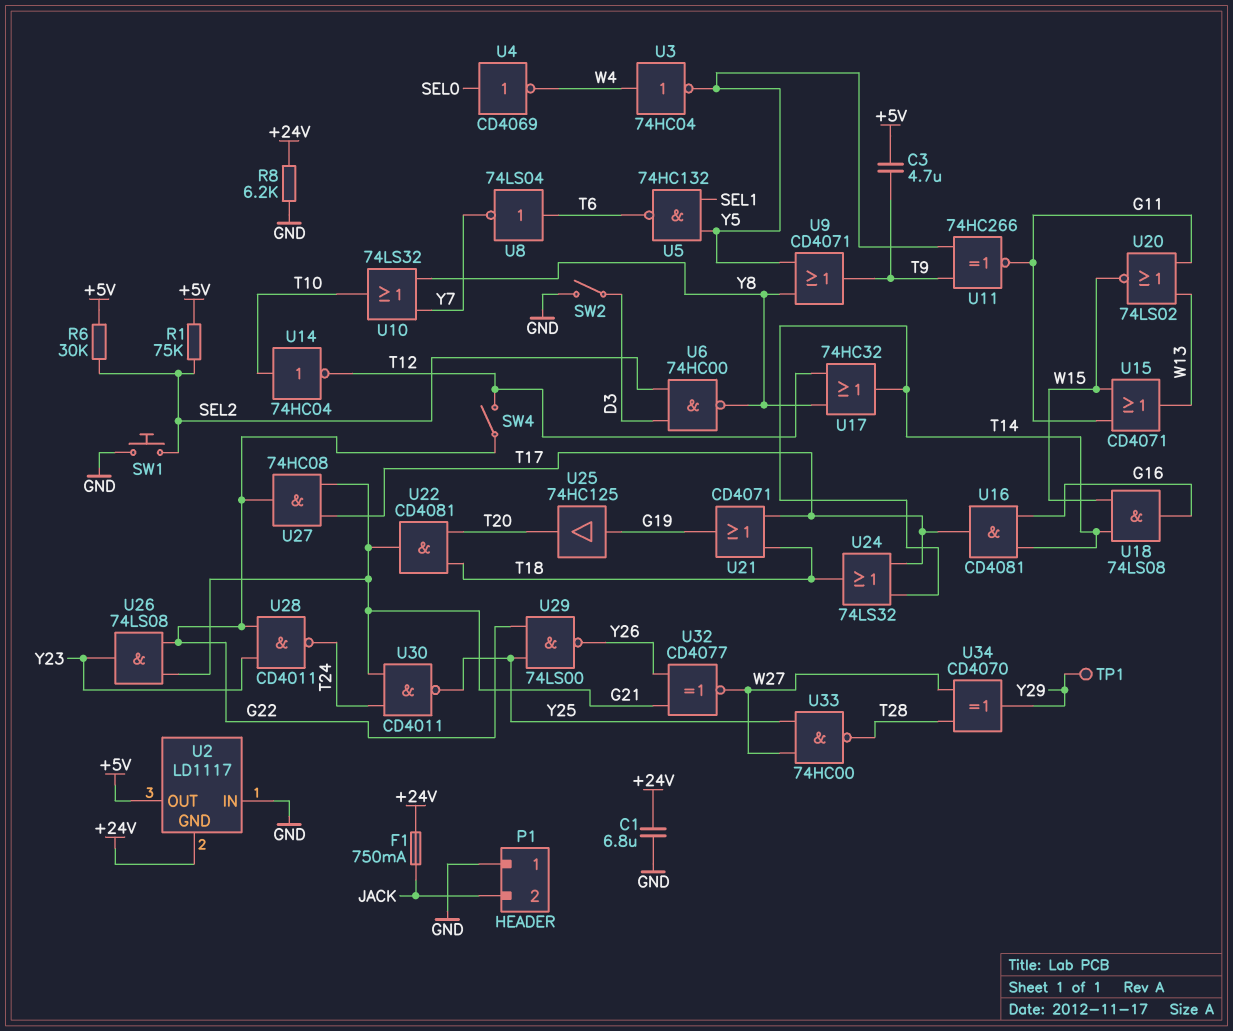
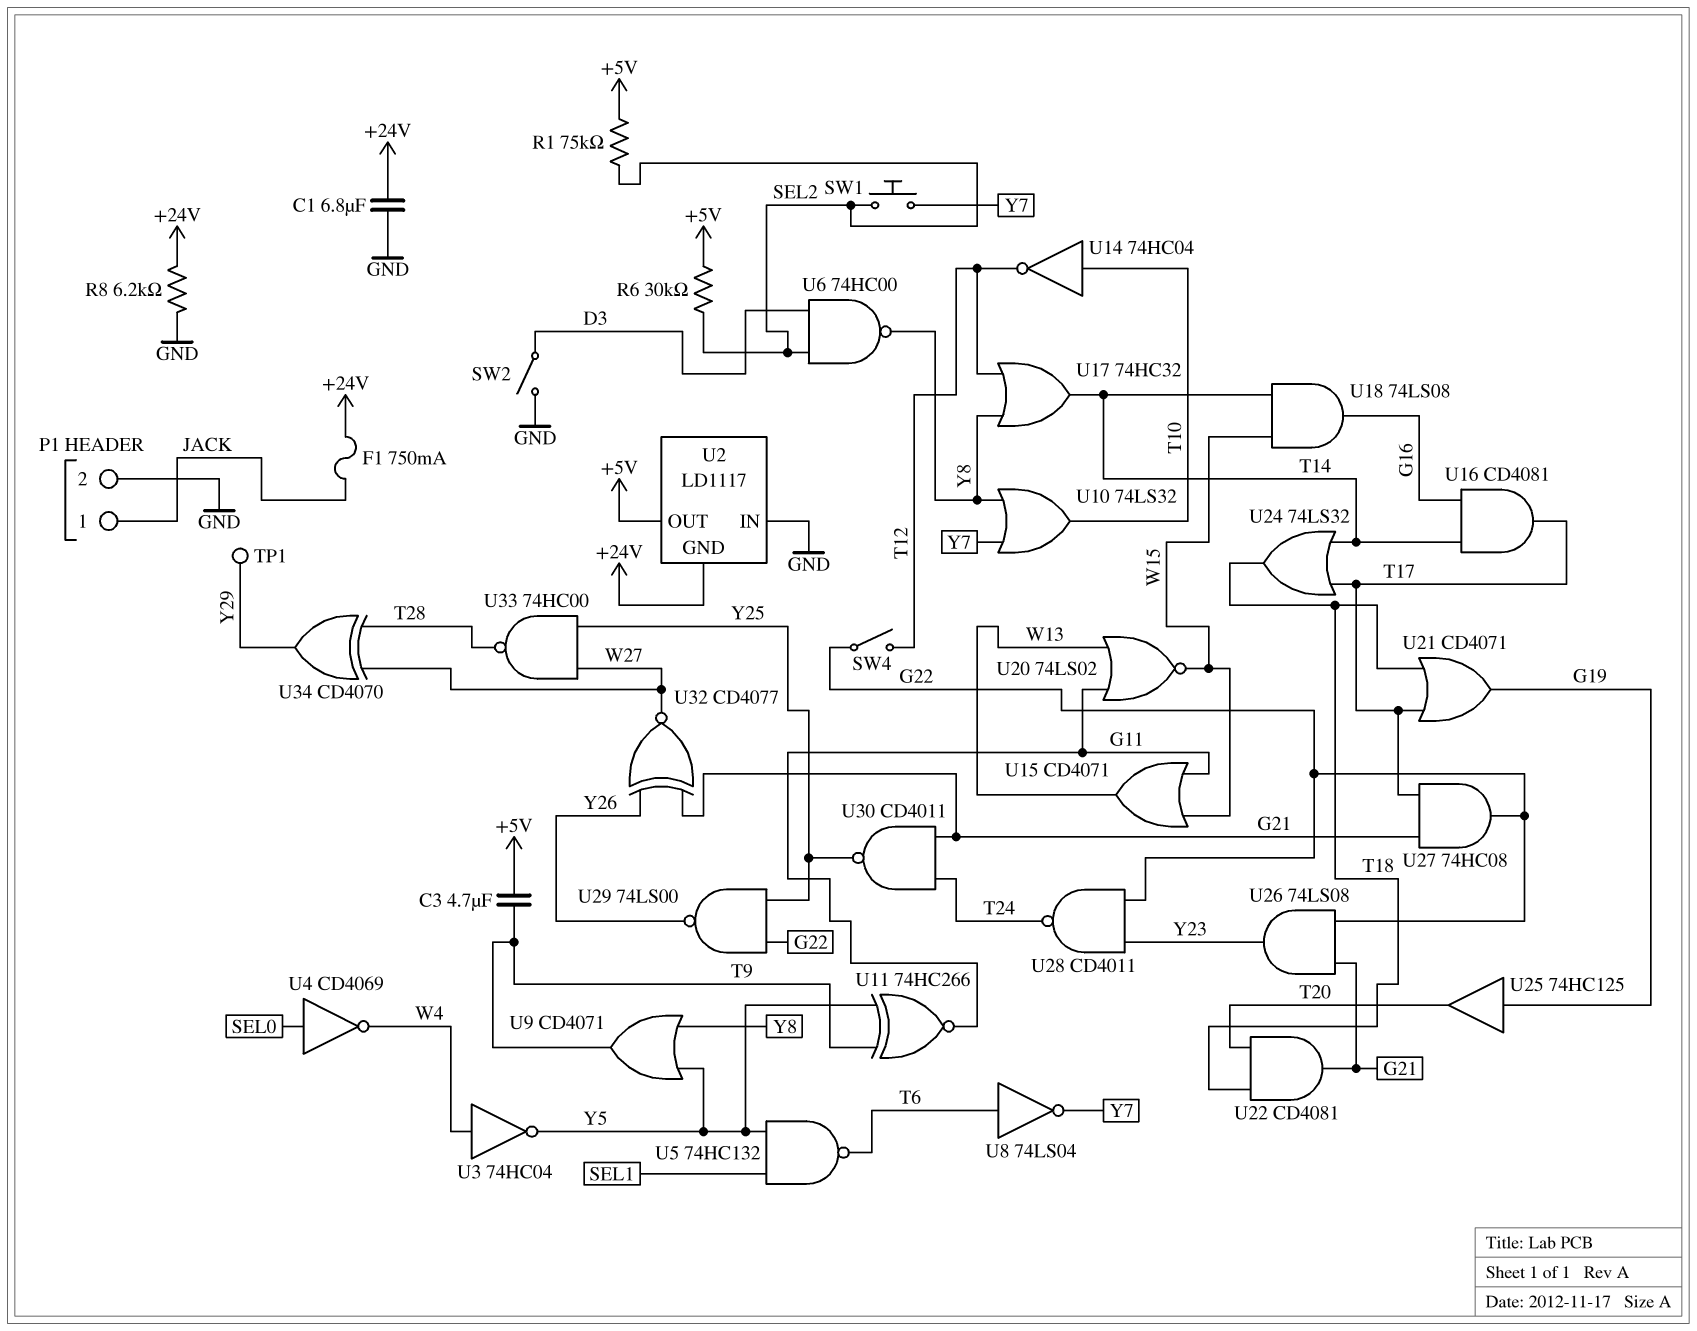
P1 pin 1: GND -> JACK
P1 pin 2: JACK -> GND
SW1: button (GND, SEL2) -> button (SEL2, Y7)

